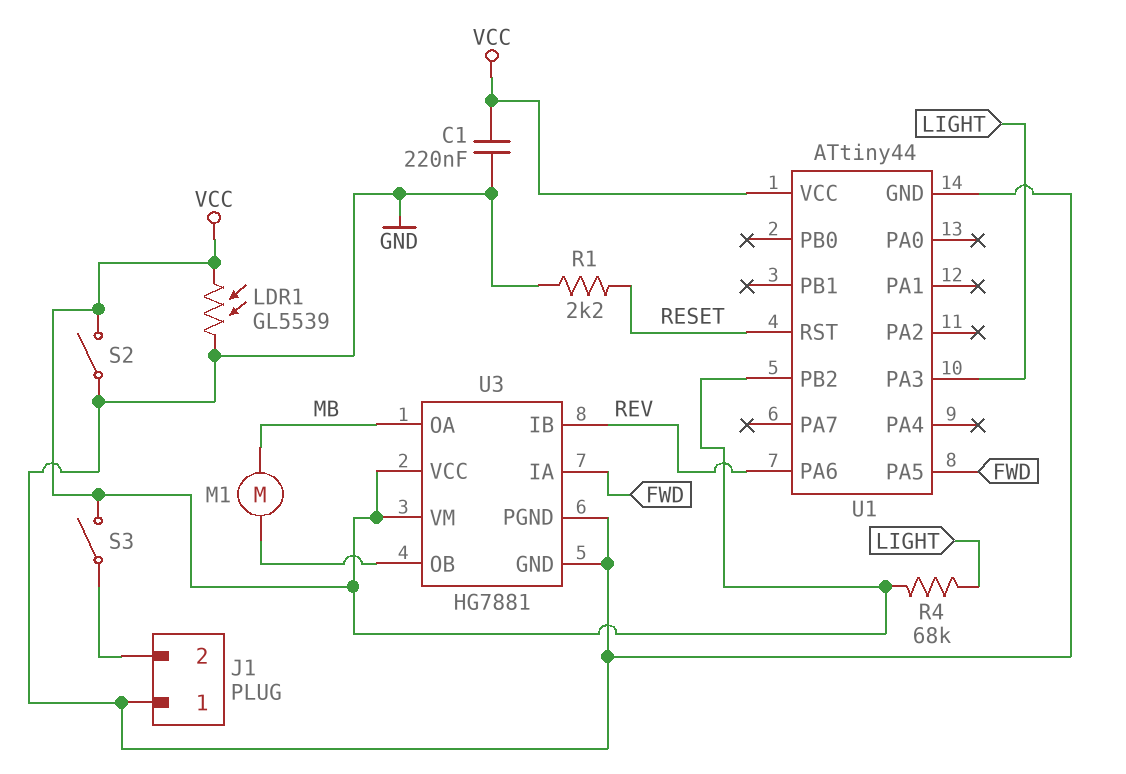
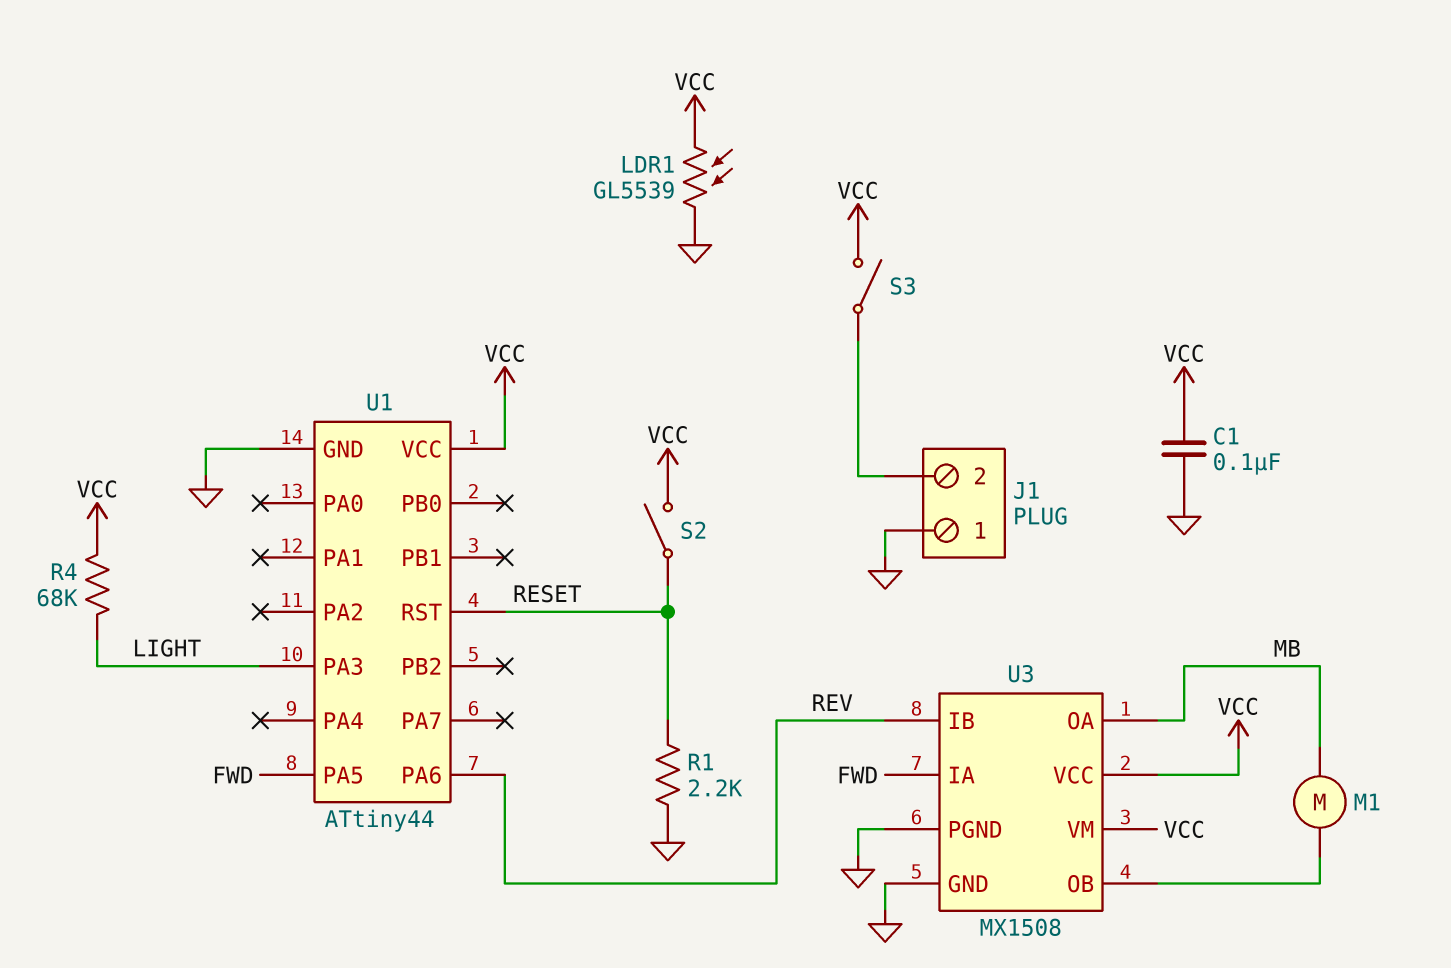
C1: 220nF (GND, VCC) -> 100nF (GND, VCC)
S2: switch (GND, VCC) -> switch (RESET, VCC)
U1 pin PB2: VCC -> none
U3: HG7881 -> MX1508

